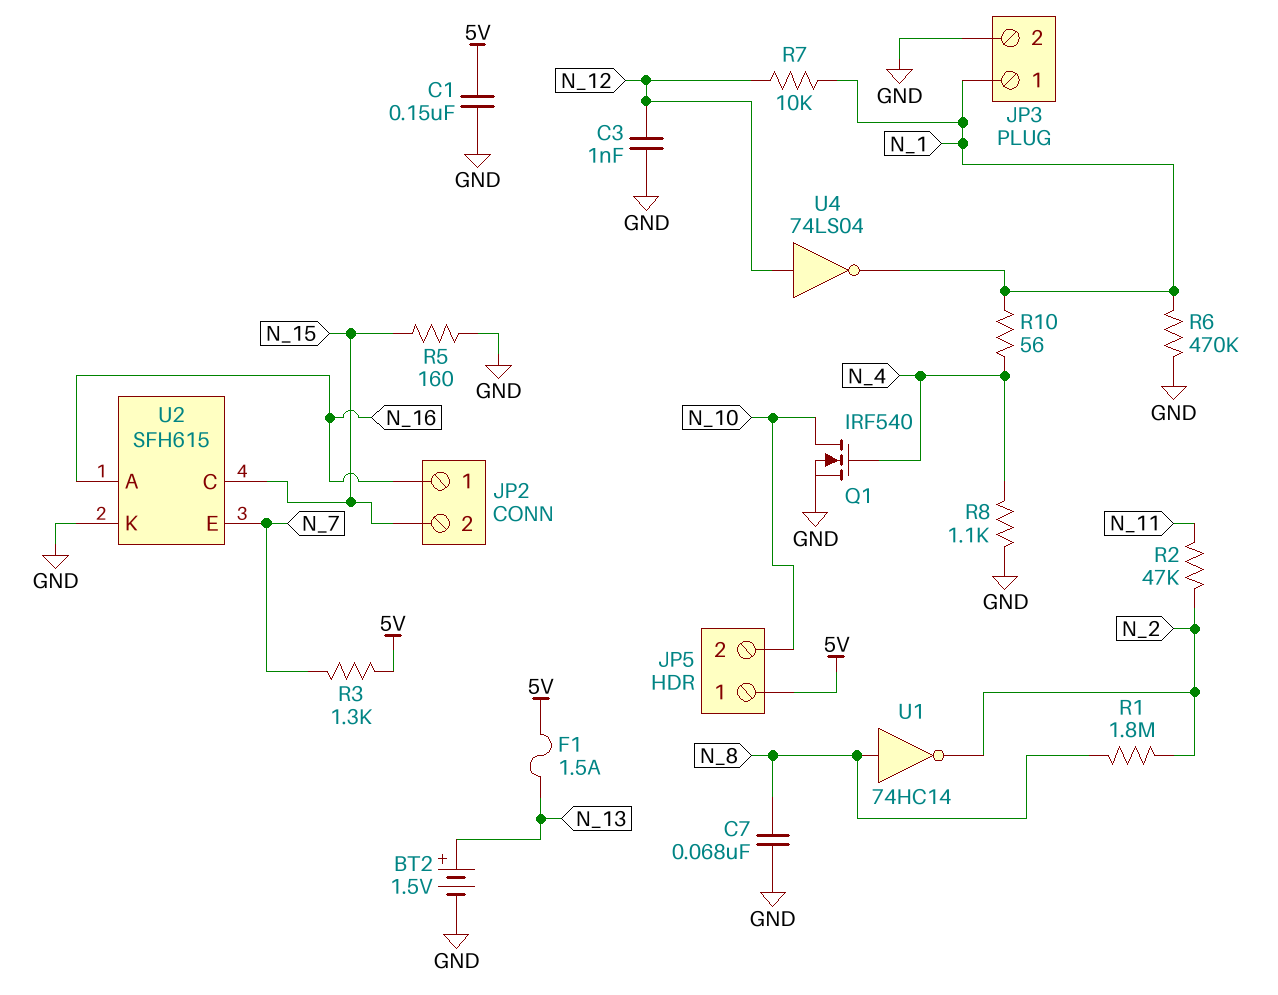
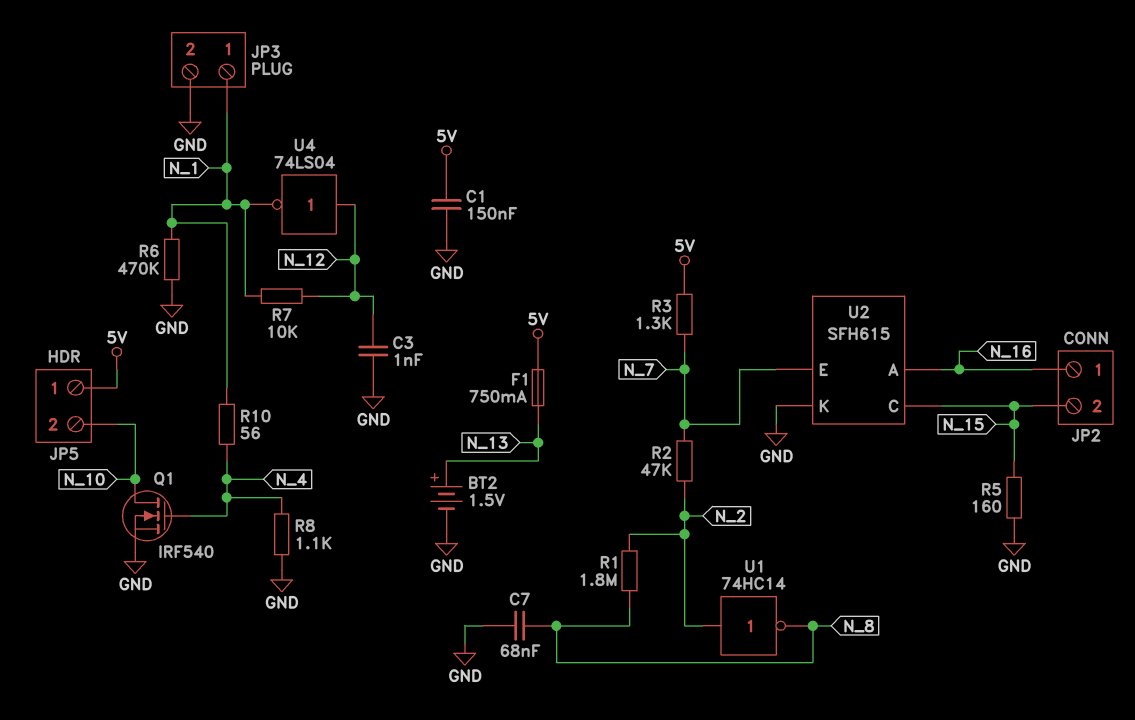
F1: 1.5A (5V, N_13) -> 750mA (5V, N_13)
R2: 47k (N_2, N_11) -> 47k (N_2, N_7)
U1: NOT 74HC14 (in N_8, out N_2) -> NOT 74HC14 (in N_2, out N_8)

